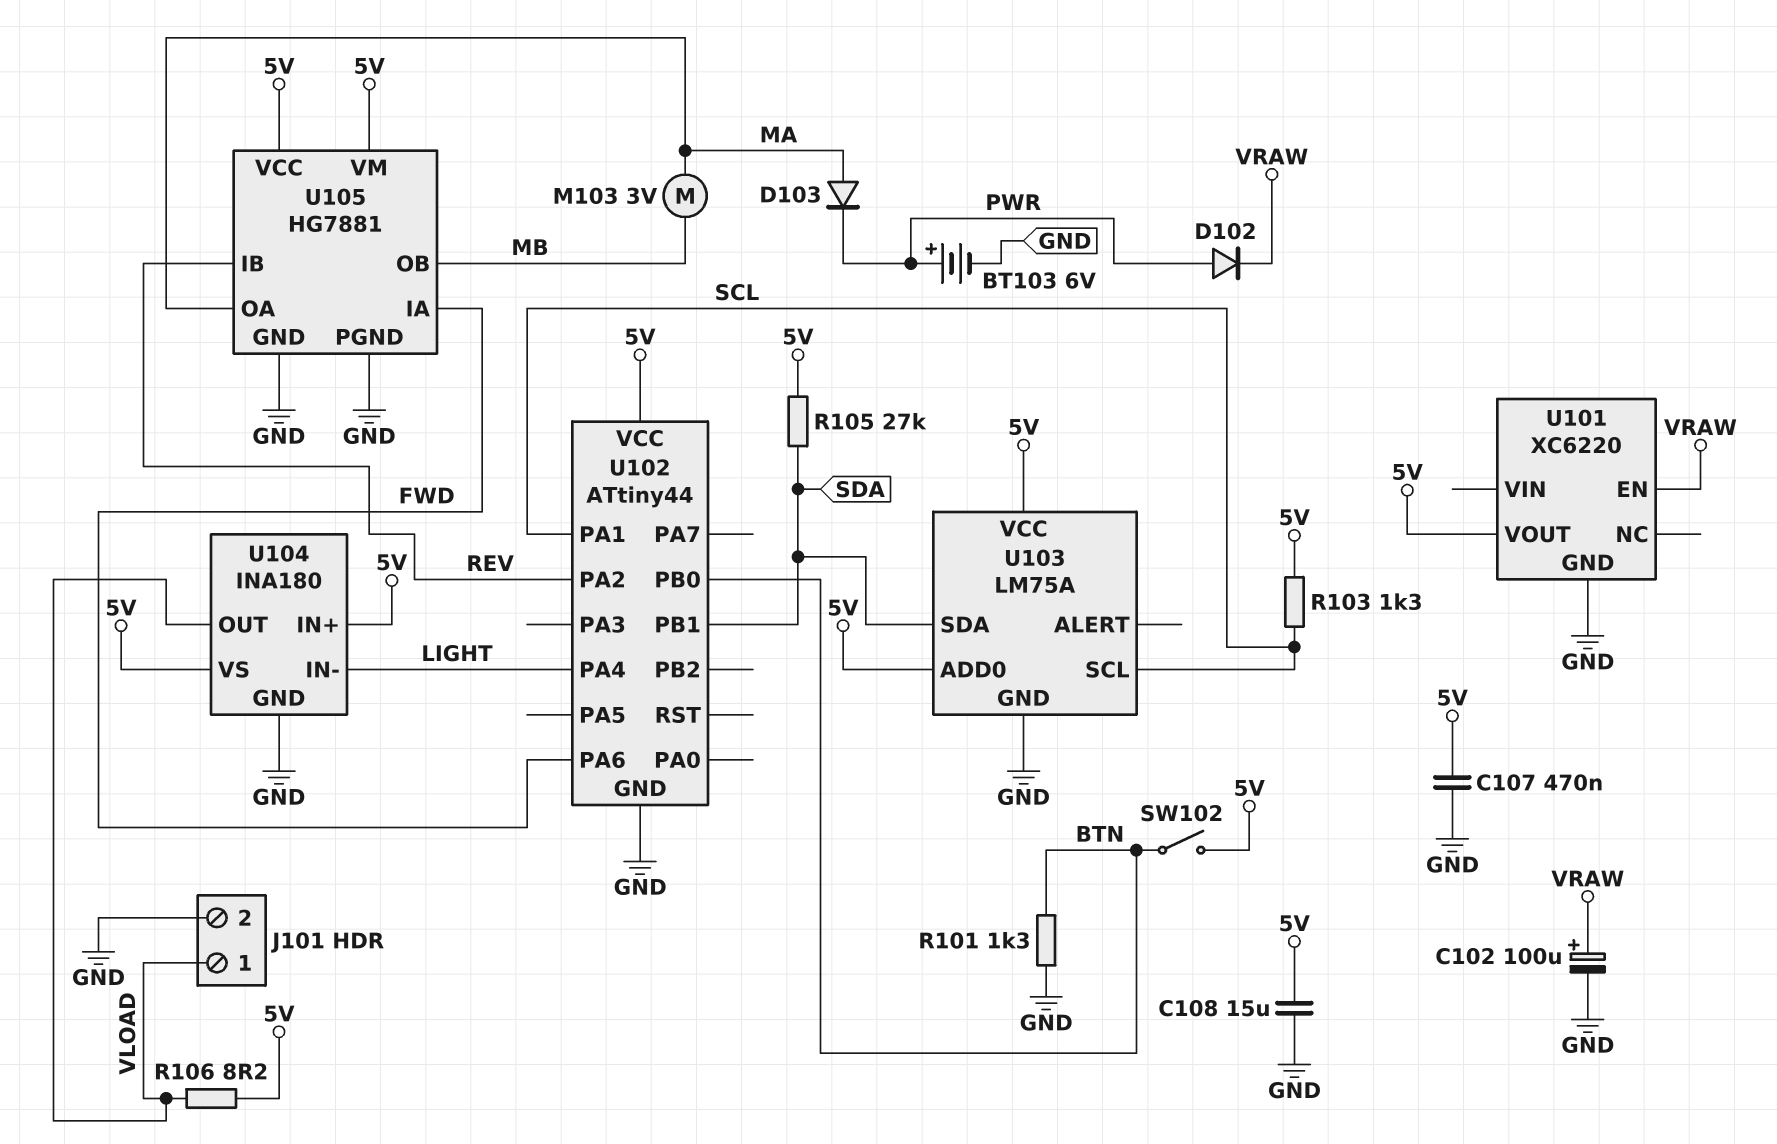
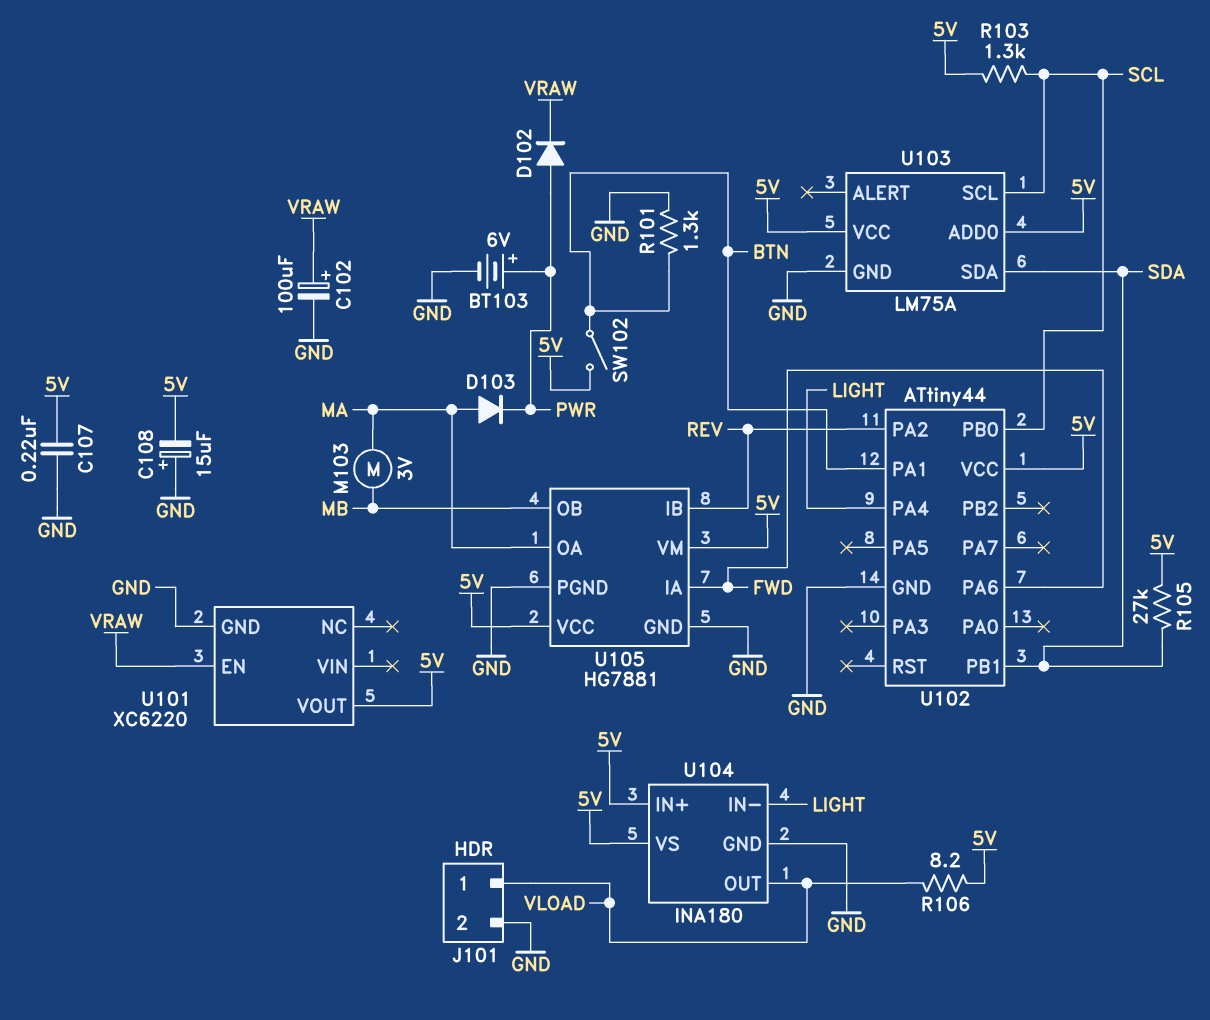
C107: 470nF (5V, GND) -> 220nF (5V, GND)
C108: 15uF (5V, GND) -> 15uF (plus GND, minus 5V)
U102 pin PA1: SCL -> BTN
U102 pin PB0: BTN -> SCL

